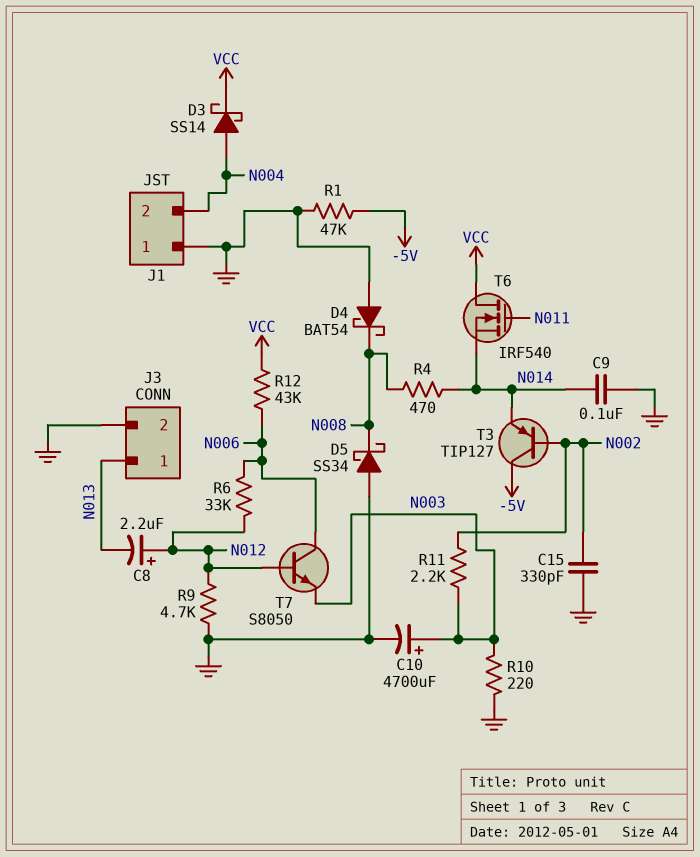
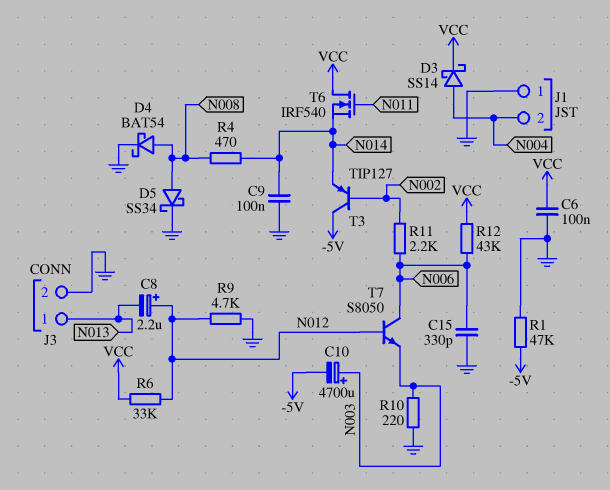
C6: none -> 100nF (GND, VCC)
C10: 4700uF (plus N003, minus GND) -> 4700uF (plus N003, minus -5V)
C15: 330pF (GND, N002) -> 330pF (GND, N006)
D4: schottky BAT54 (A GND, K N008) -> schottky BAT54 (A N008, K GND)
D5: schottky SS34 (A GND, K N008) -> schottky SS34 (A N008, K GND)
R6: 33k (N006, N012) -> 33k (N012, VCC)
R11: 2.2k (N002, N003) -> 2.2k (N002, N006)

